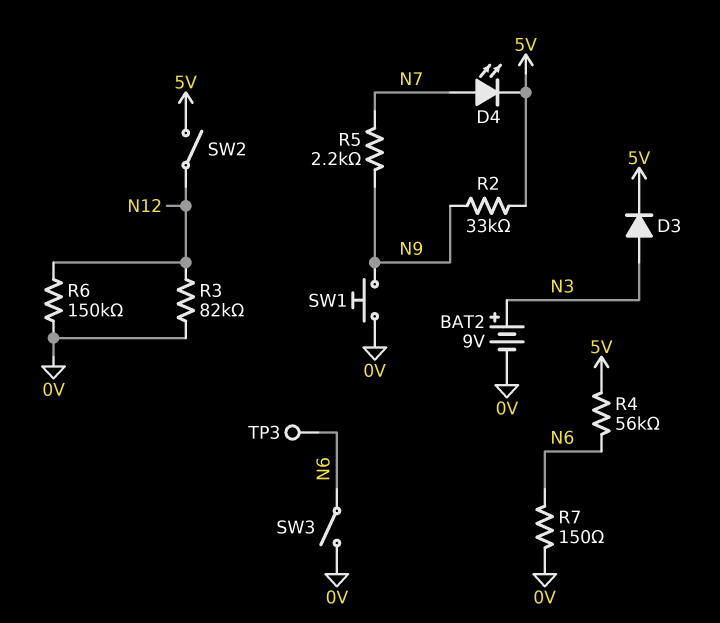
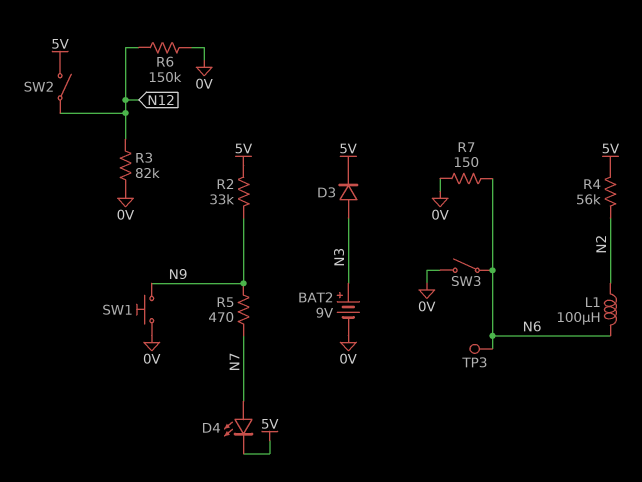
L1: none -> 100uH (N2, N6)
R4: 56k (5V, N6) -> 56k (5V, N2)
R5: 2.2k (N7, N9) -> 470 (N7, N9)

